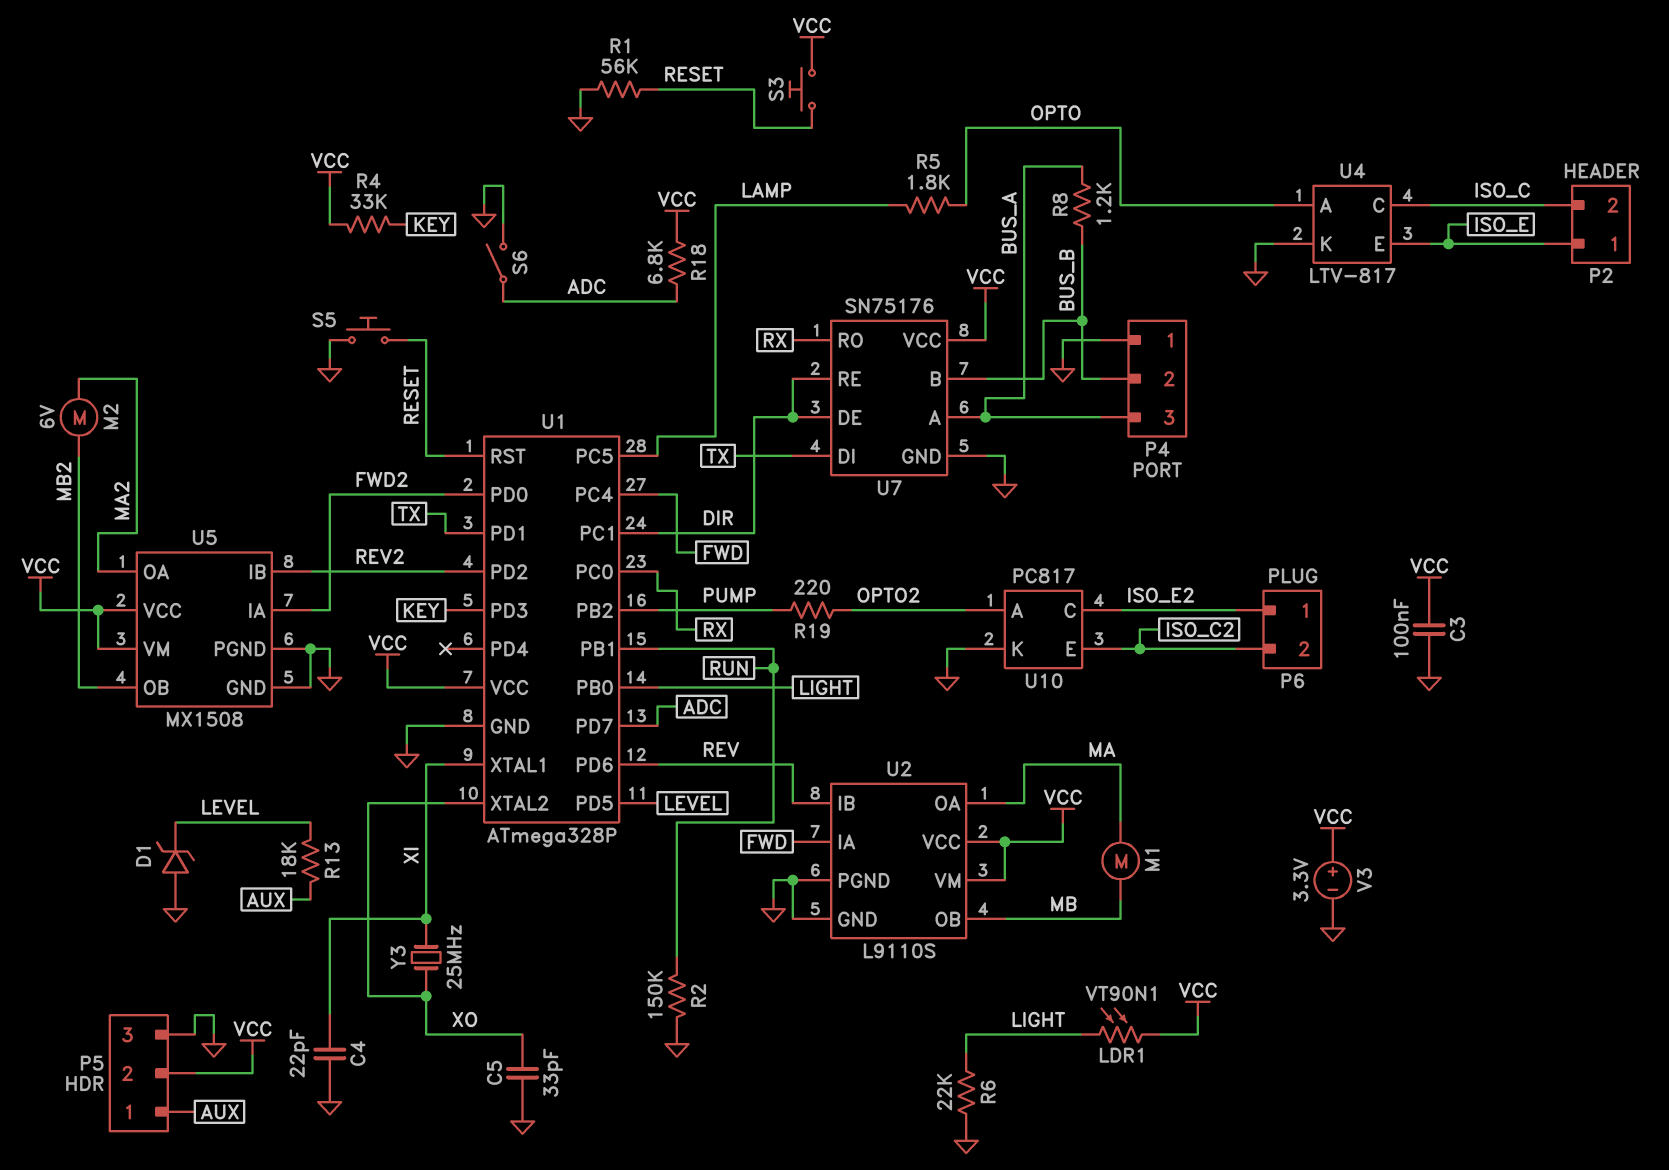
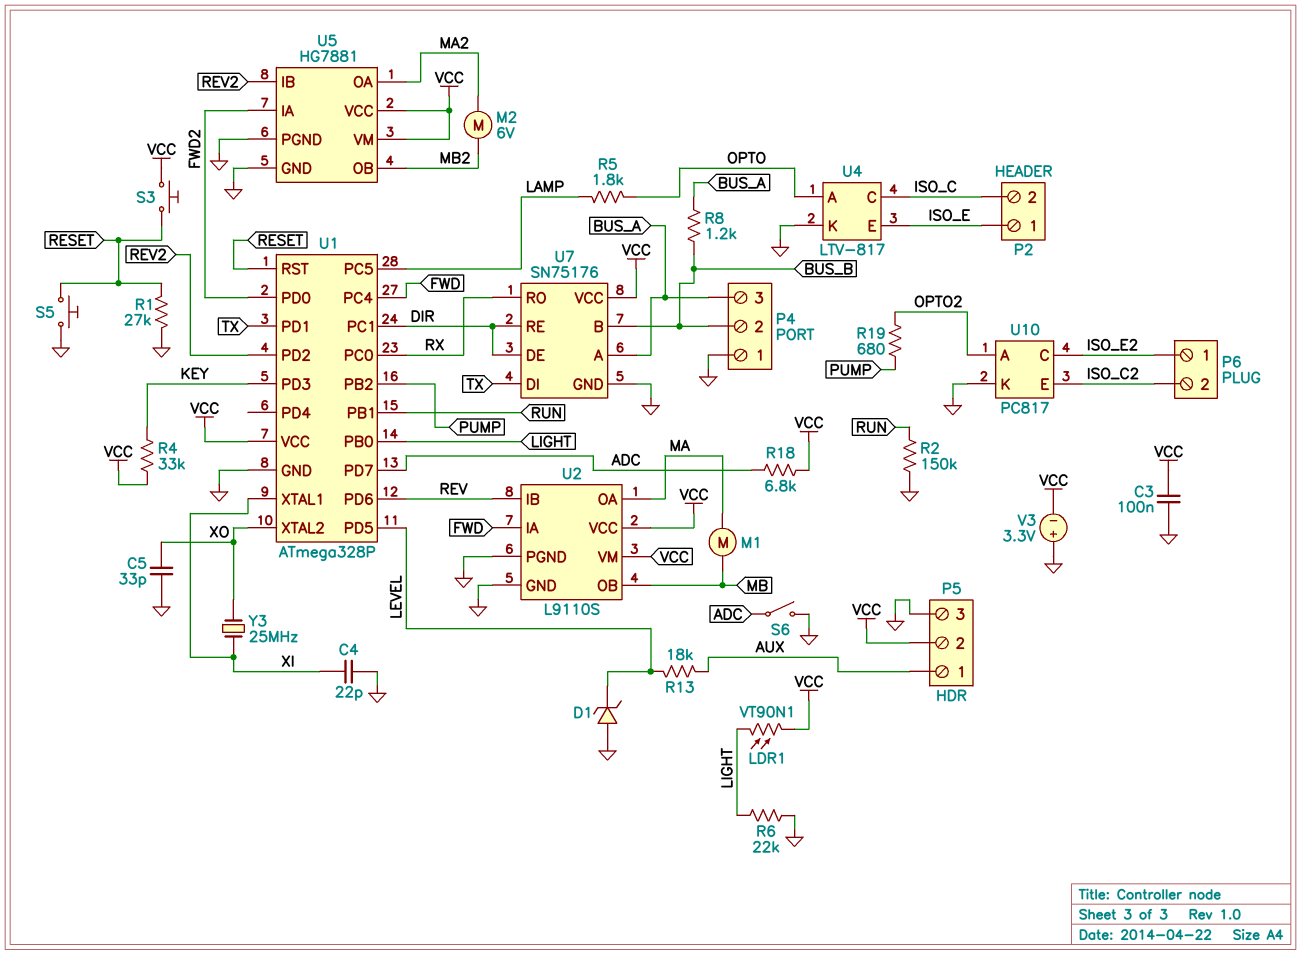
R1: 56k (GND, RESET) -> 27k (GND, RESET)
R19: 220 (OPTO2, PUMP) -> 680 (OPTO2, PUMP)
U5: MX1508 -> HG7881
V3: 3.3V (plus VCC, minus GND) -> 3.3V (plus GND, minus VCC)

